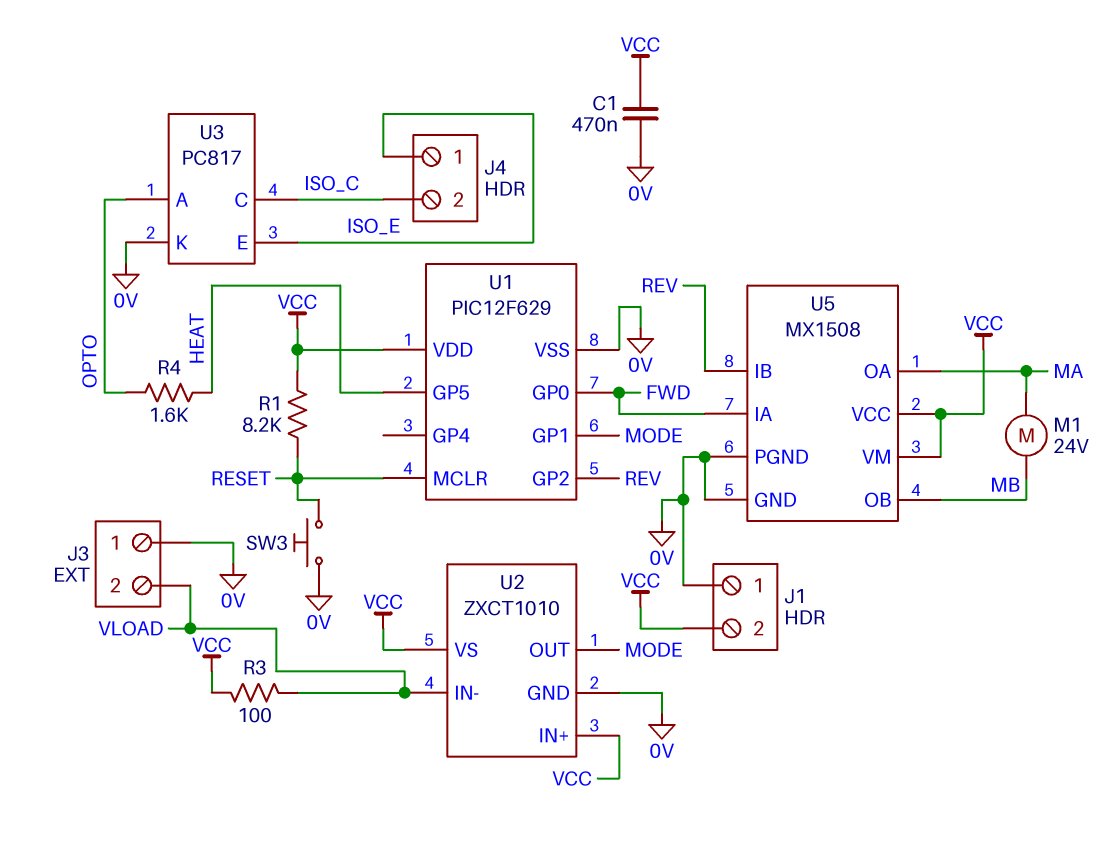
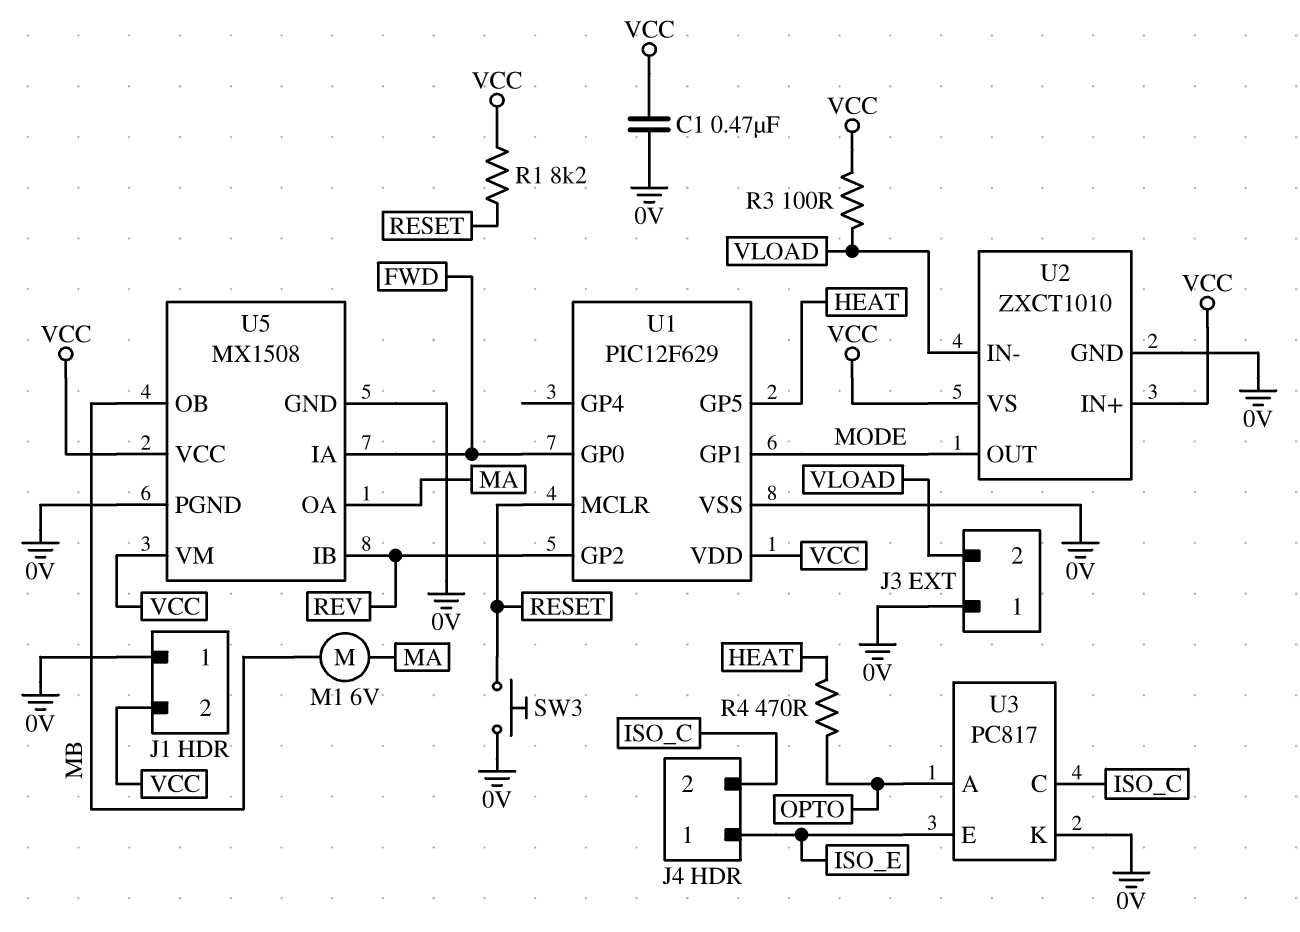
M1: motor 24V (MA, MB) -> motor 6V (MA, MB)
R4: 1.6k (HEAT, OPTO) -> 470 (HEAT, OPTO)

